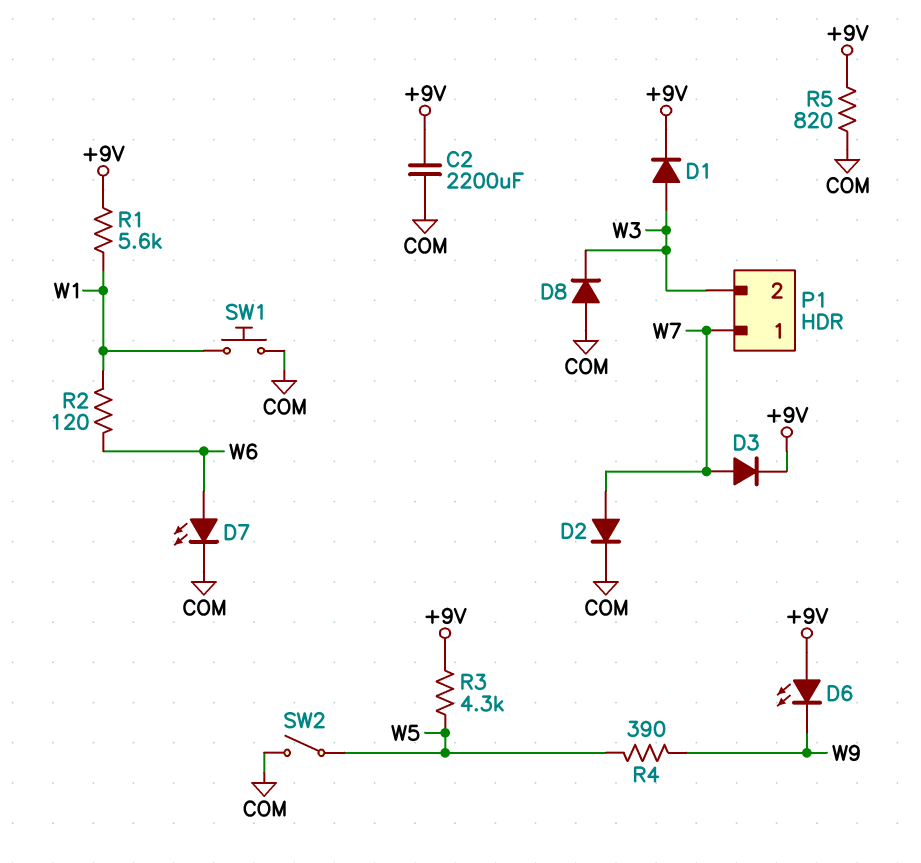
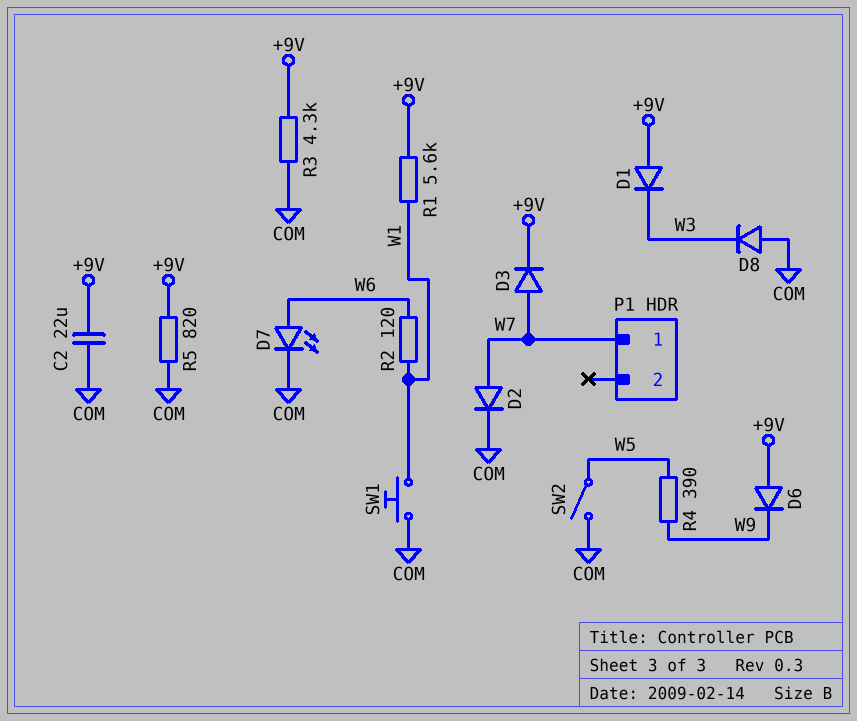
C2: 2200uF (+9V, COM) -> 22uF (+9V, COM)
D1: diode (A W3, K +9V) -> diode (A +9V, K W3)
D6: LED (A +9V, K W9) -> diode (A +9V, K W9)
P1 pin 2: W3 -> none
R3: 4.3k (+9V, W5) -> 4.3k (+9V, COM)

